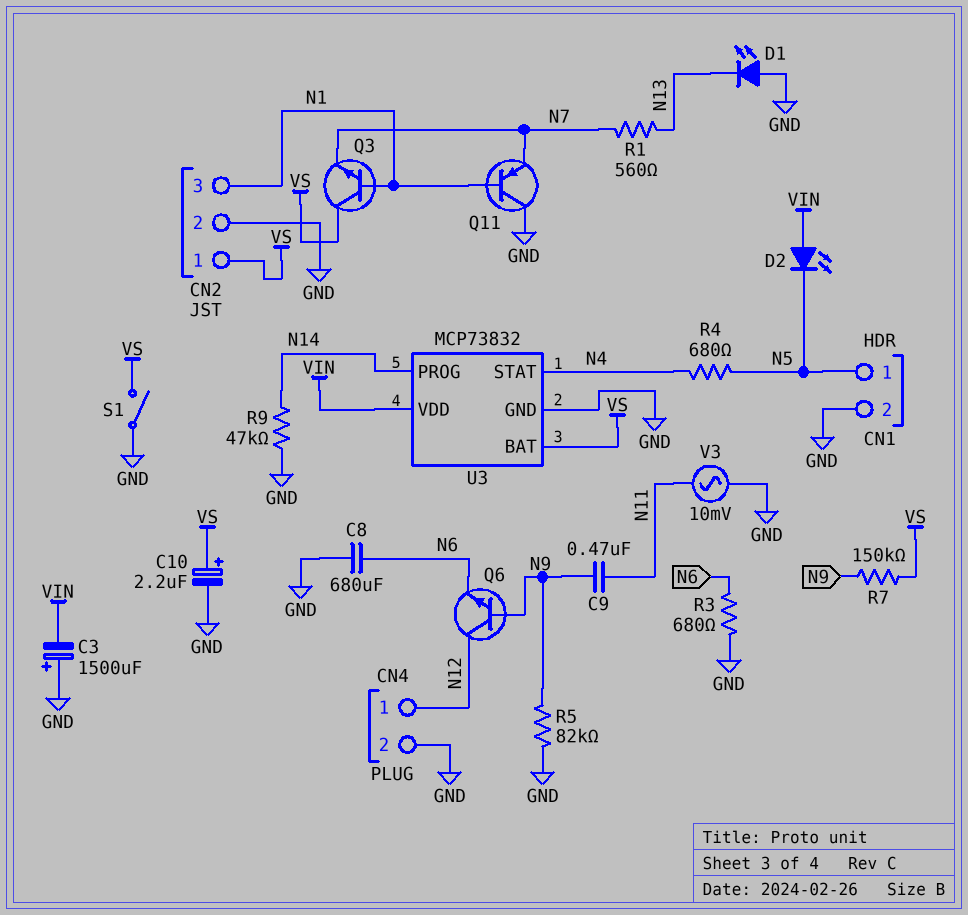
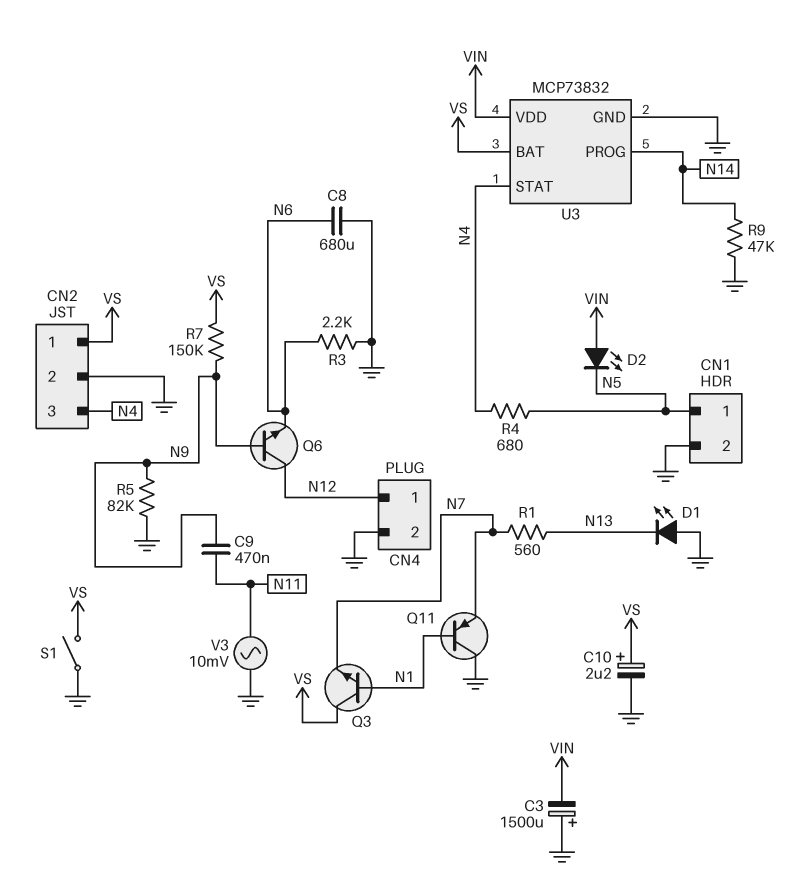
CN2 pin 3: N1 -> N4
R3: 680 (GND, N6) -> 2.2k (GND, N6)

